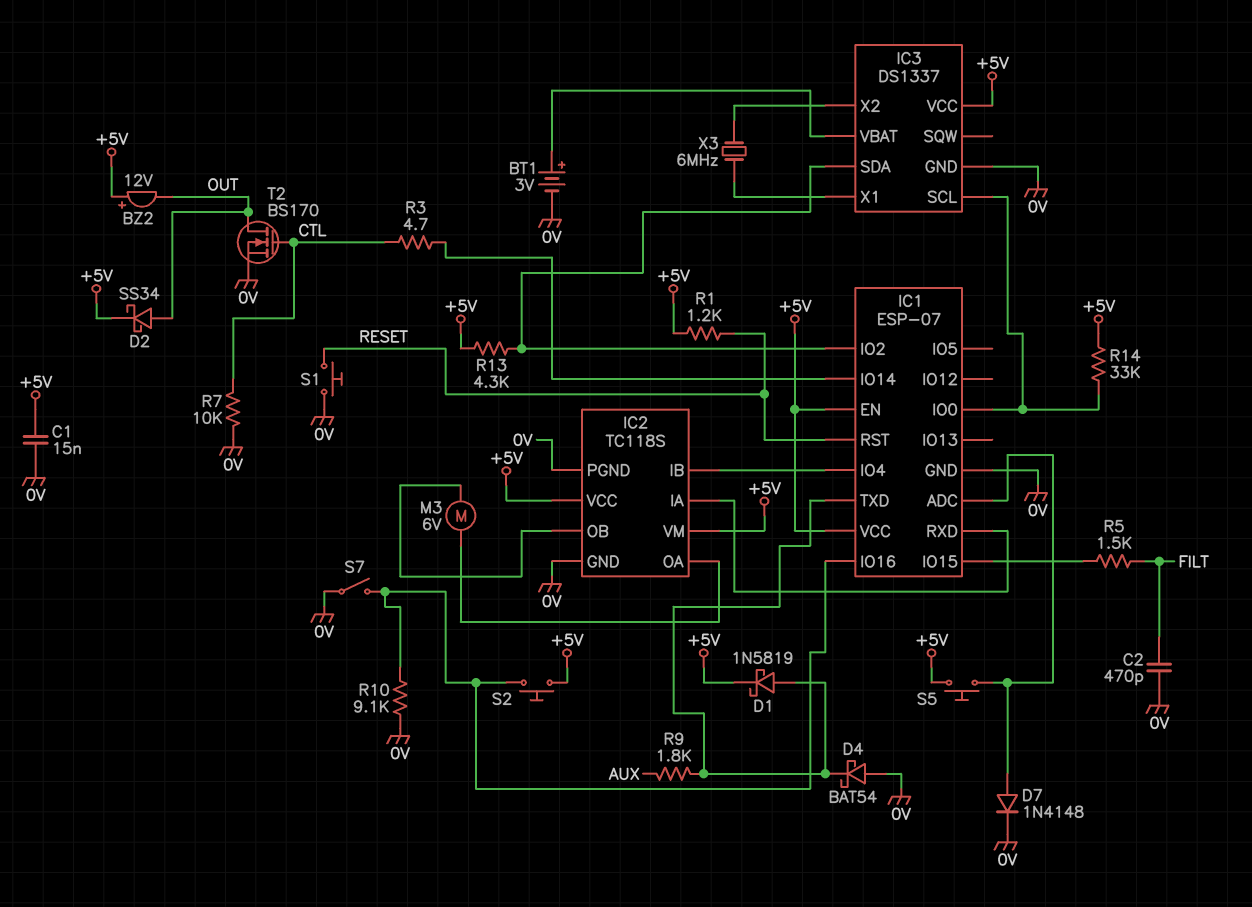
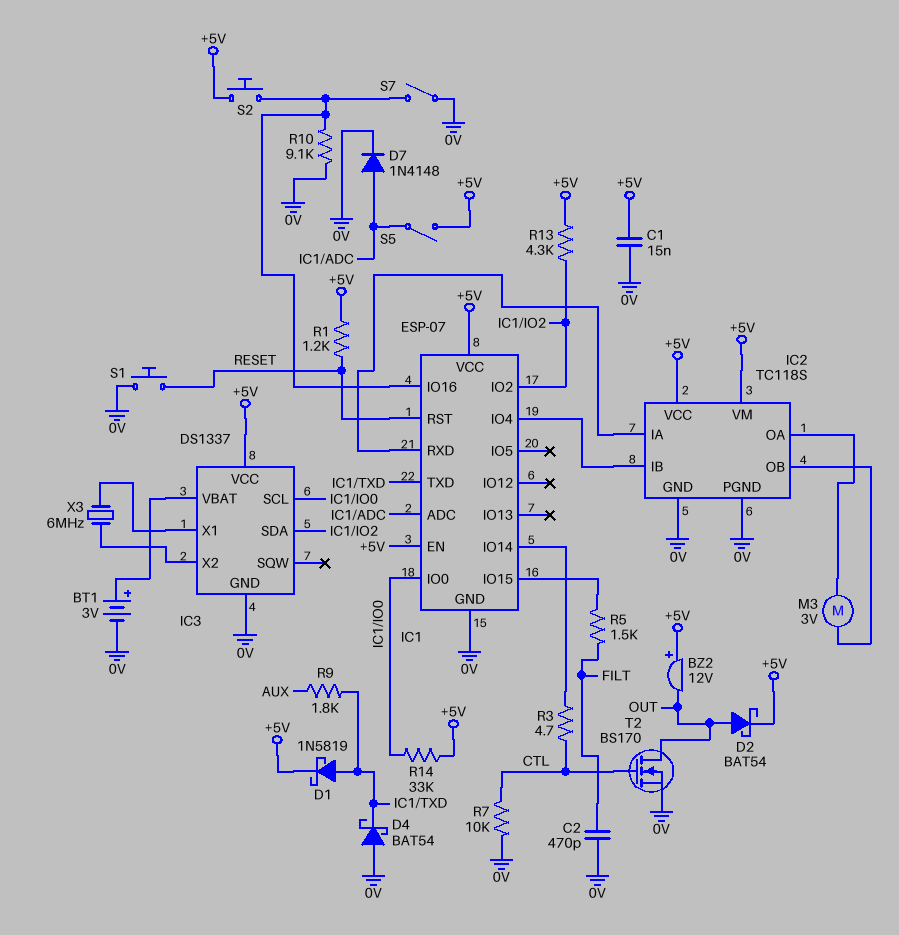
D2: schottky SS34 (A OUT, K +5V) -> schottky BAT54 (A OUT, K +5V)
M3: motor 6V (IC2/OA, IC2/OB) -> motor 3V (IC2/OA, IC2/OB)
S5: button (+5V, IC1/ADC) -> switch (+5V, IC1/ADC)

